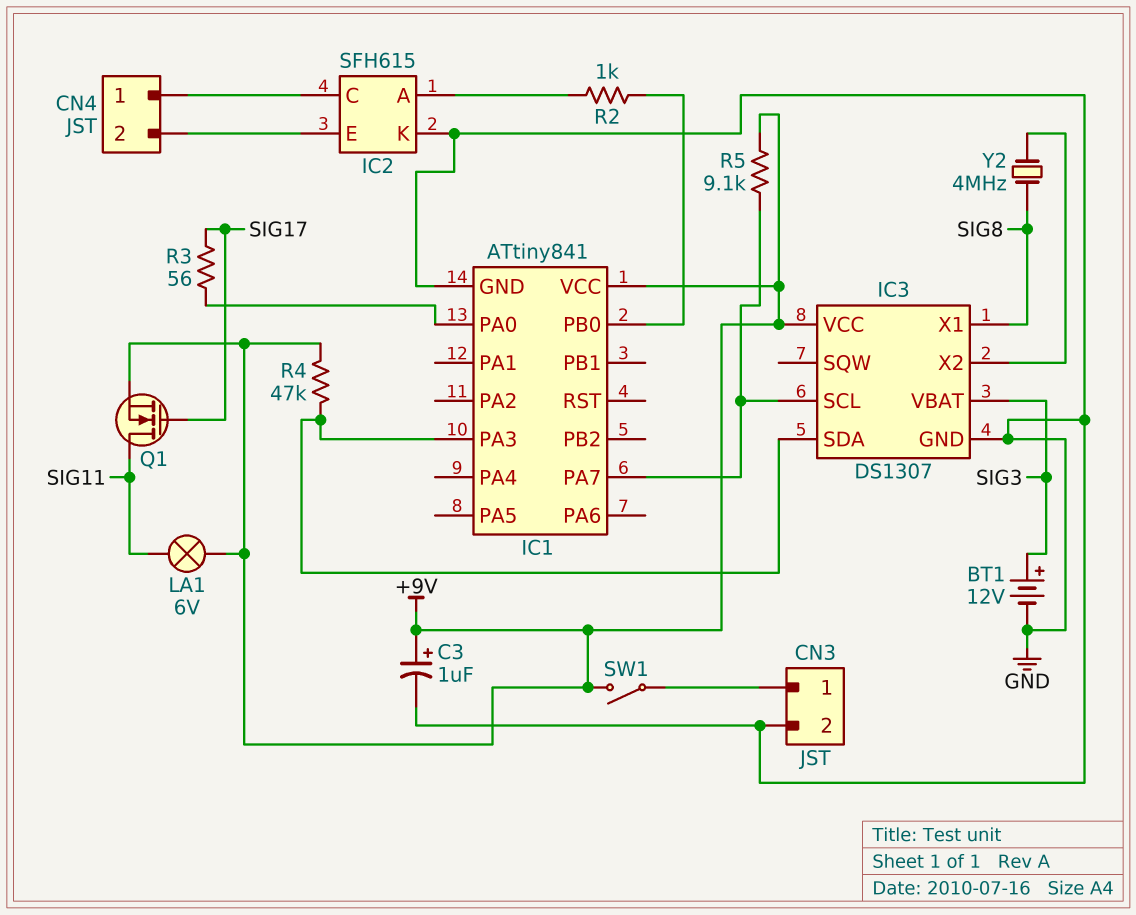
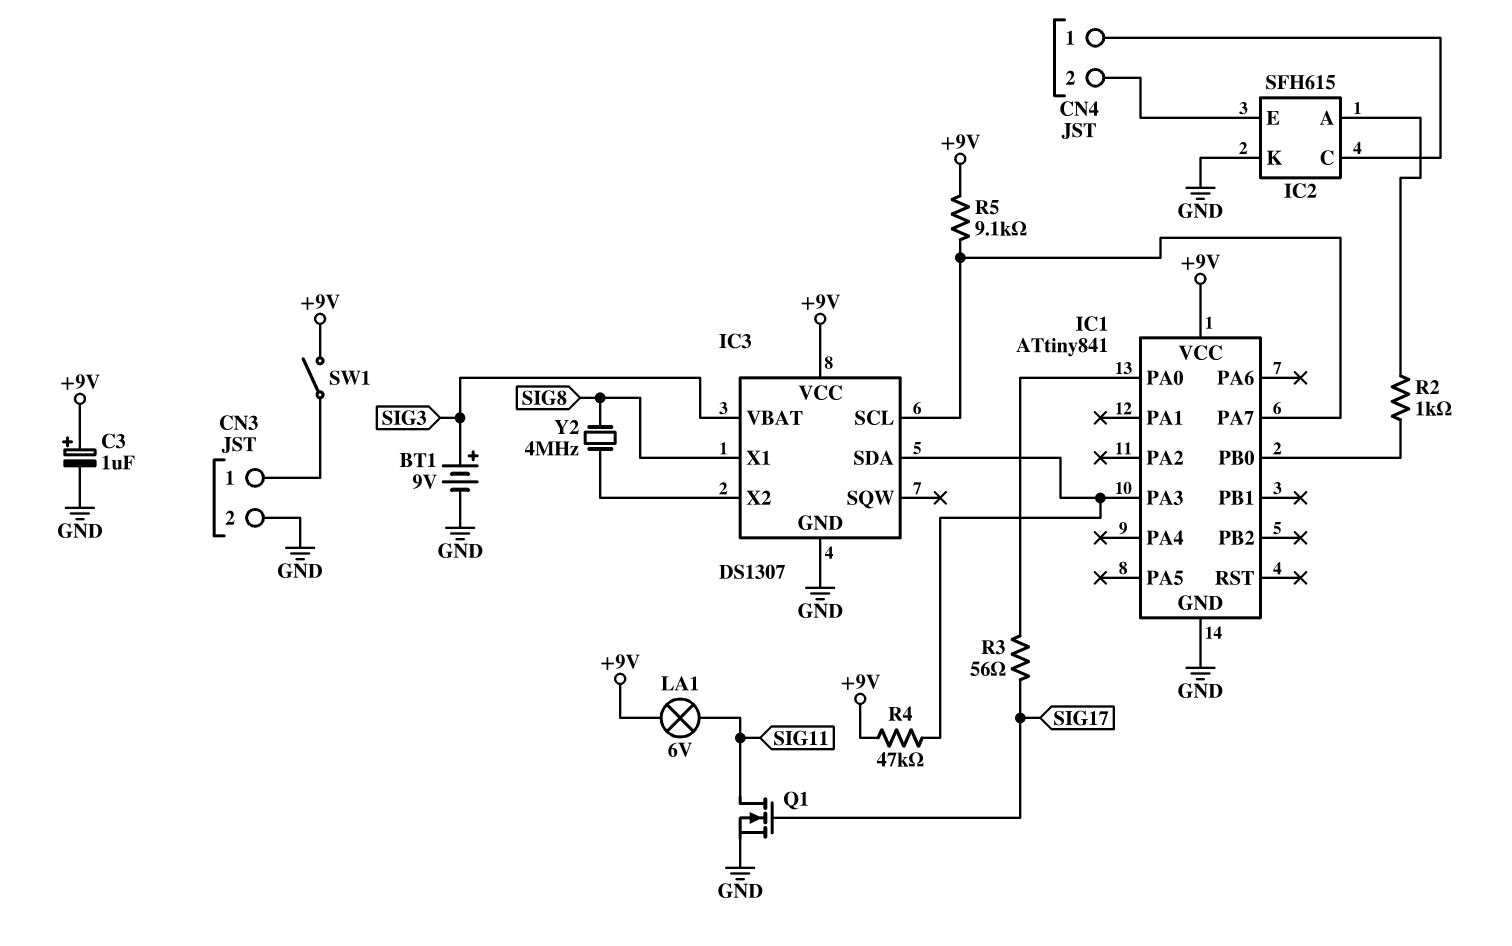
BT1: 12V (plus SIG3, minus GND) -> 9V (plus SIG3, minus GND)
Q1: NMOS (G SIG17, D SIG11, S +9V) -> NMOS (G SIG17, D SIG11, S GND)

